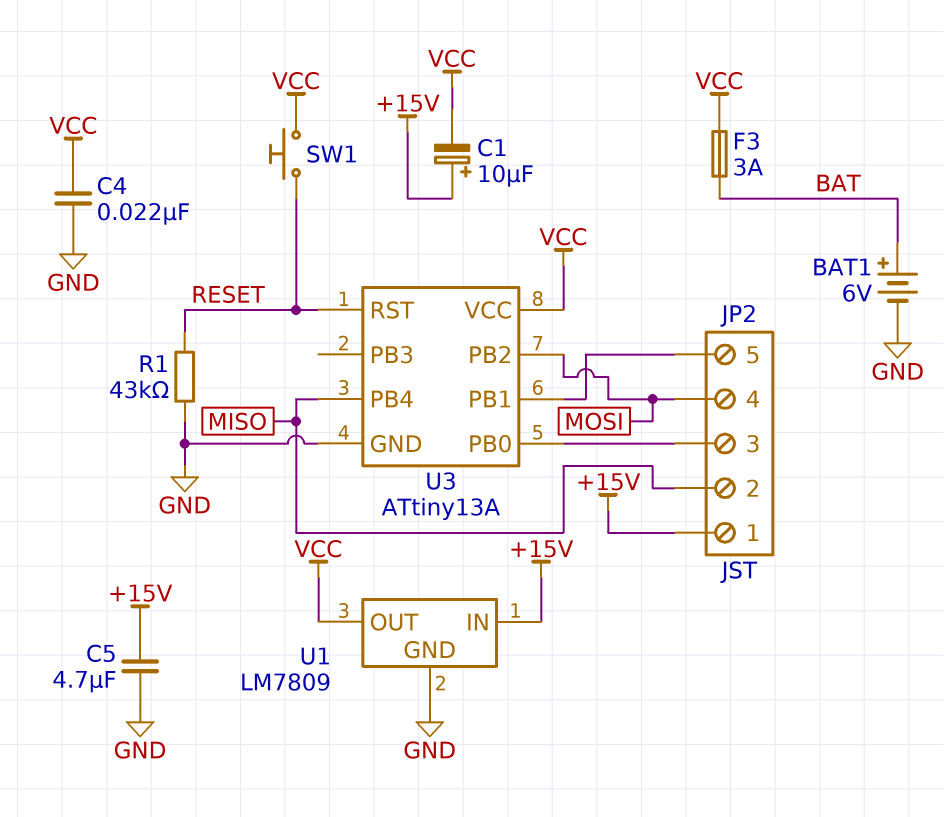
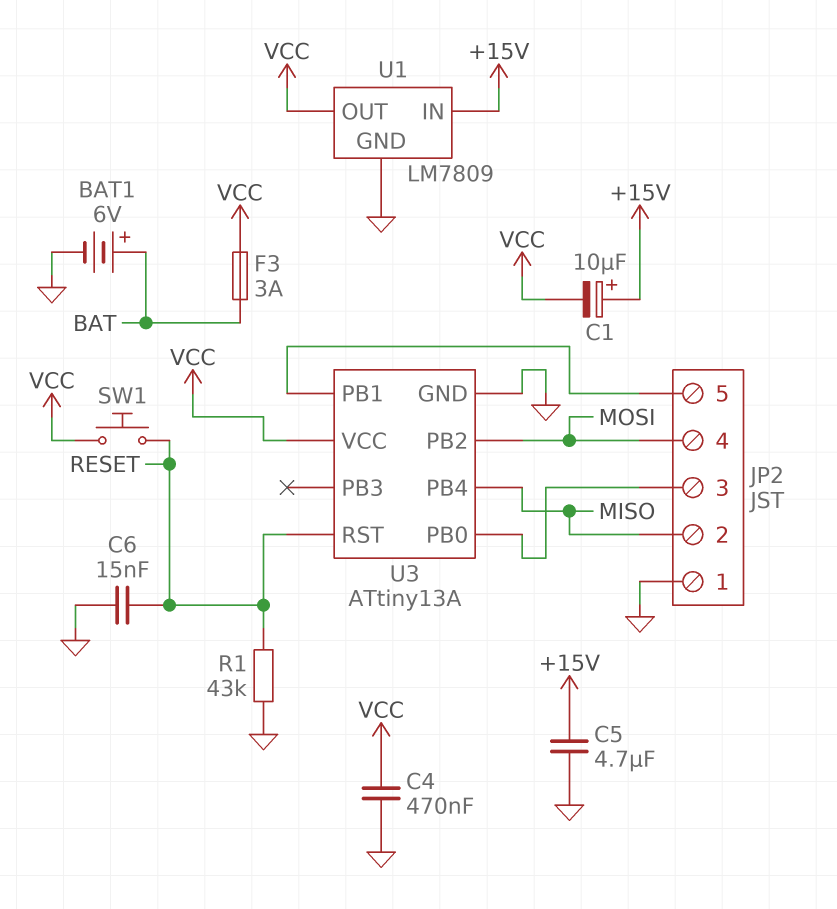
C4: 22nF (GND, VCC) -> 470nF (GND, VCC)
C6: none -> 15nF (GND, RESET)
JP2 pin 1: +15V -> GND

